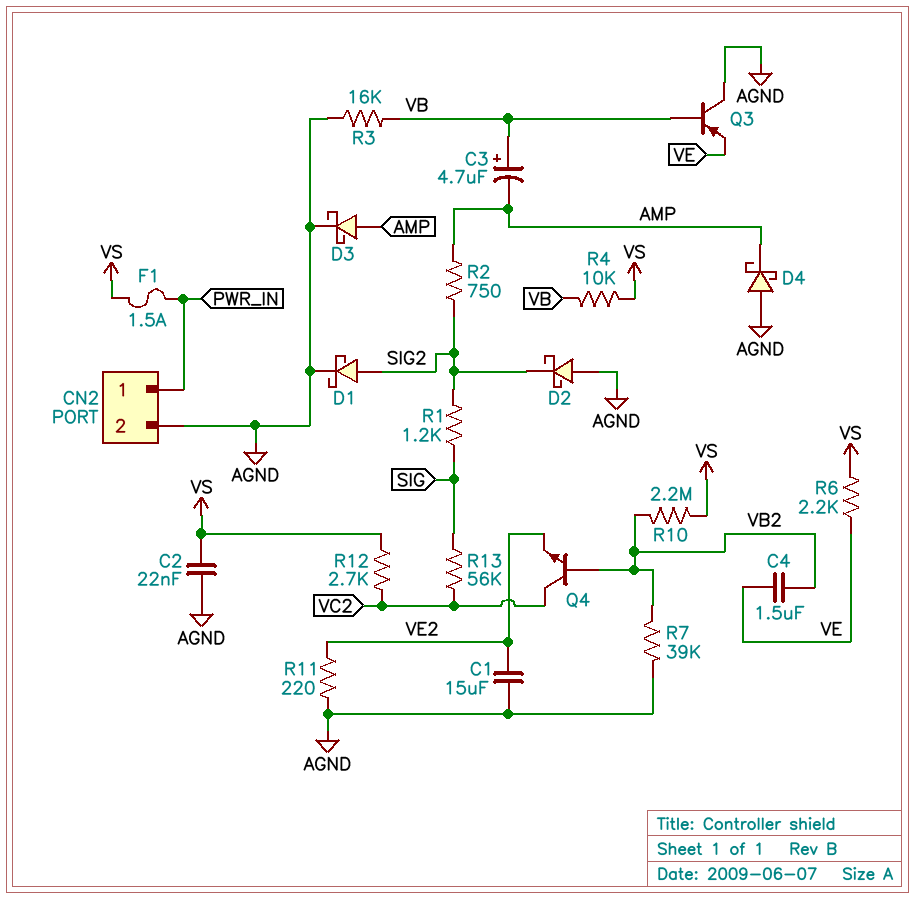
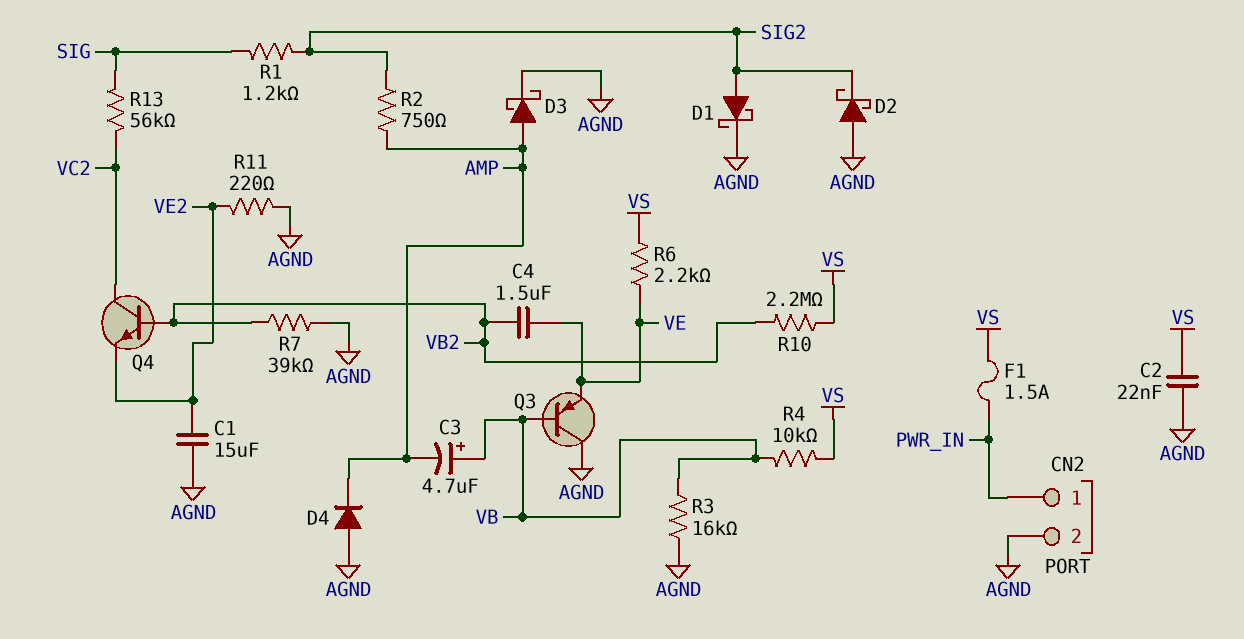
D4: schottky (A AGND, K AMP) -> diode (A AGND, K AMP)
R12: 2.7k (VC2, VS) -> none

